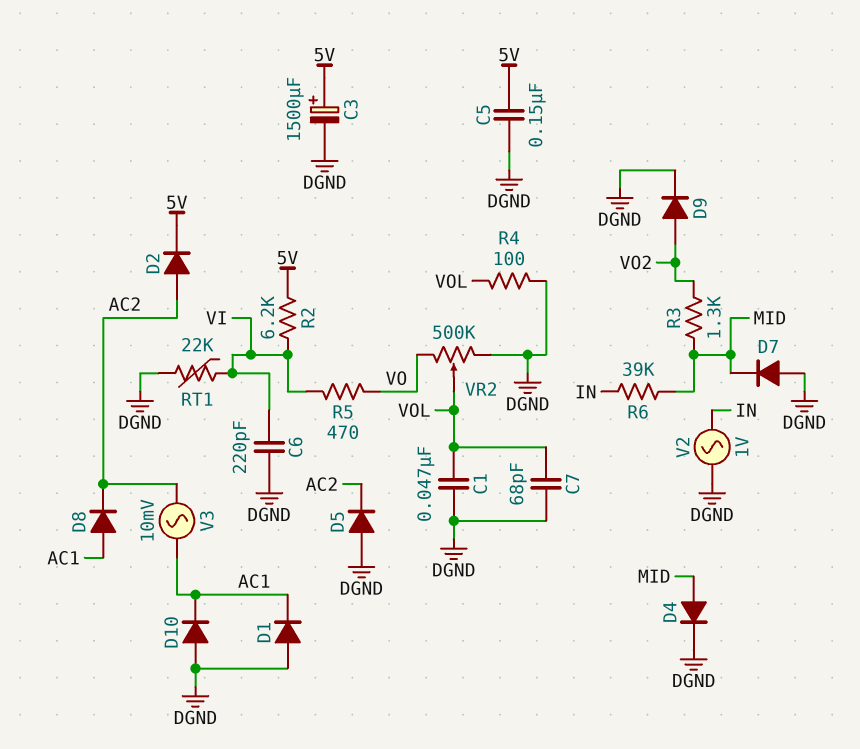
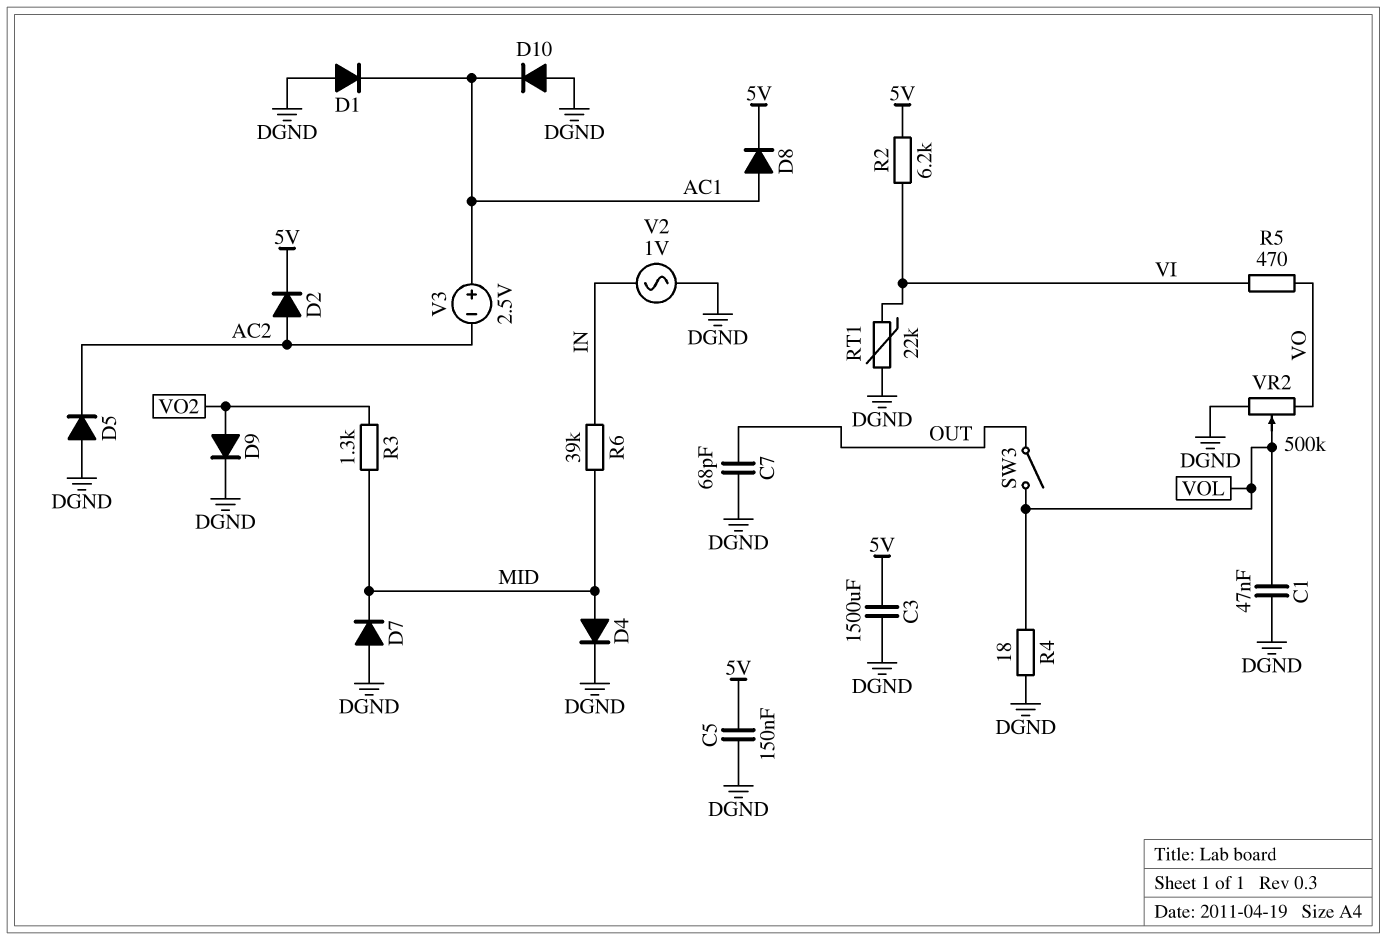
C3: 1500uF (plus 5V, minus DGND) -> 1500uF (5V, DGND)
C6: 220pF (DGND, VI) -> none
C7: 68pF (DGND, VOL) -> 68pF (DGND, OUT)
D8: diode (A AC1, K AC2) -> diode (A AC1, K 5V)
R4: 100 (DGND, VOL) -> 18 (DGND, VOL)
SW3: none -> switch (OUT, VOL)
V3: AC 10mV (AC1, AC2) -> 2.5V (plus AC1, minus AC2)

